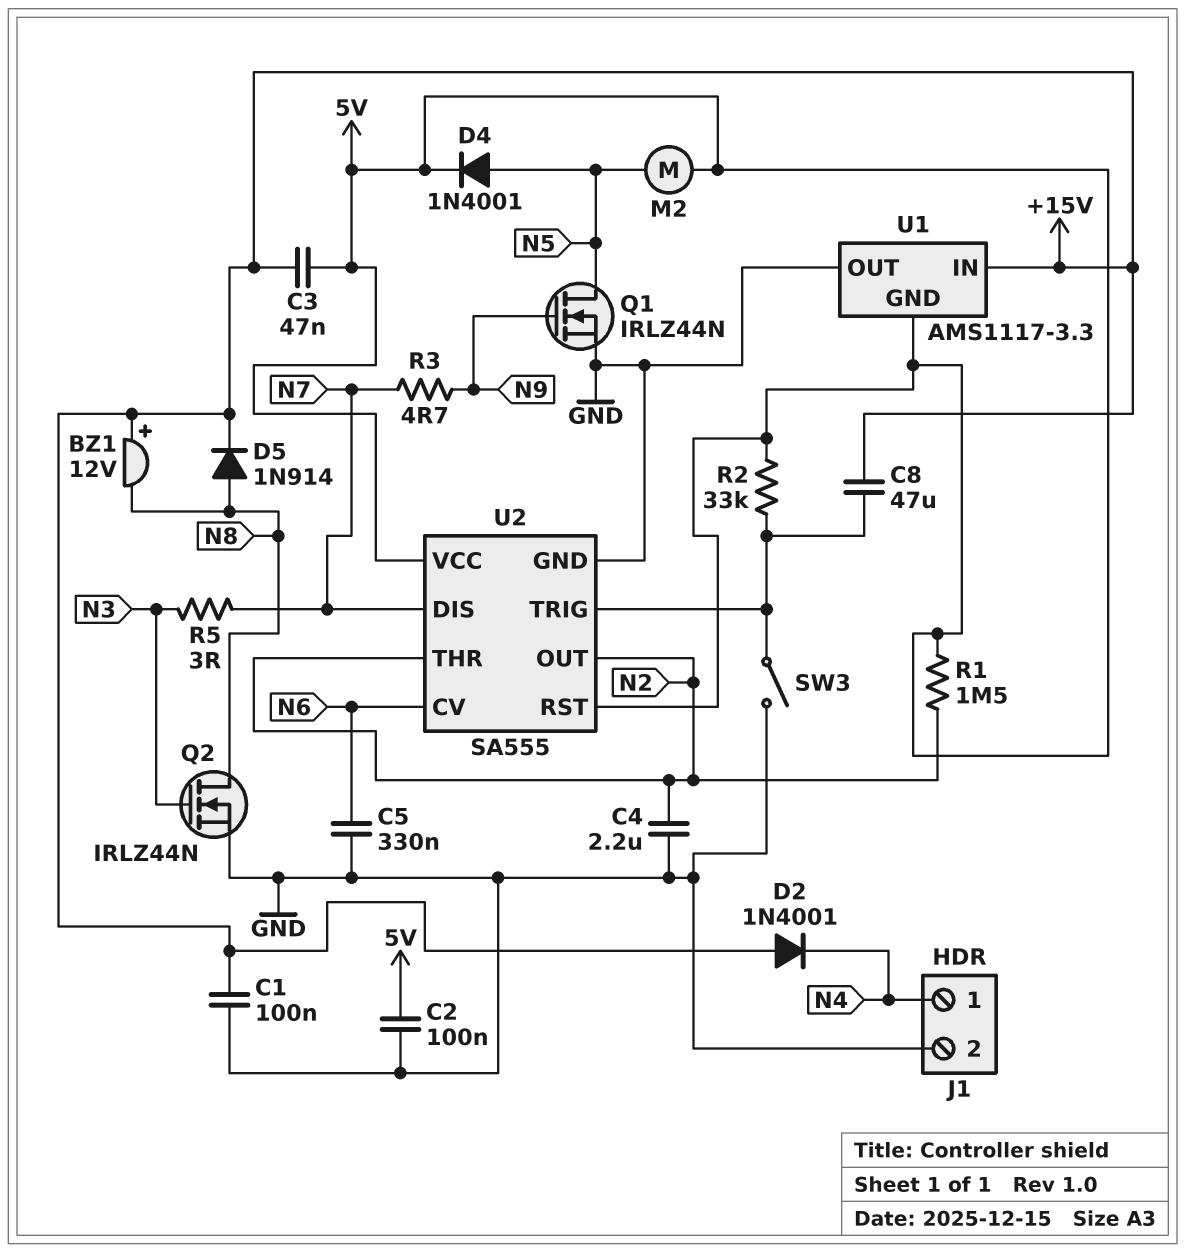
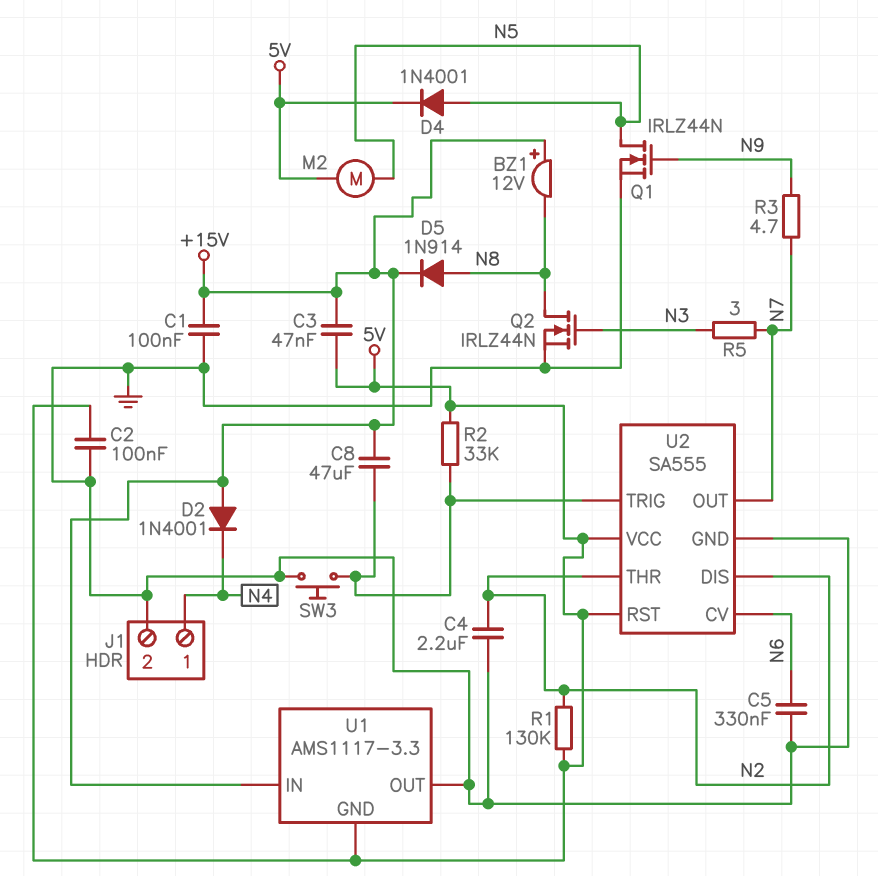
R1: 1.5M (5V, N2) -> 130k (5V, N2)
SW3: switch (GND, U2/TRIG) -> button (GND, U2/TRIG)
U2 pin DIS: N7 -> N2
U2 pin OUT: N2 -> N7

